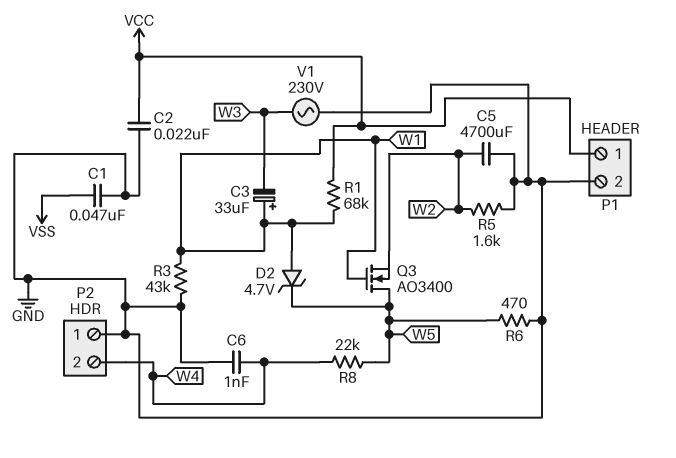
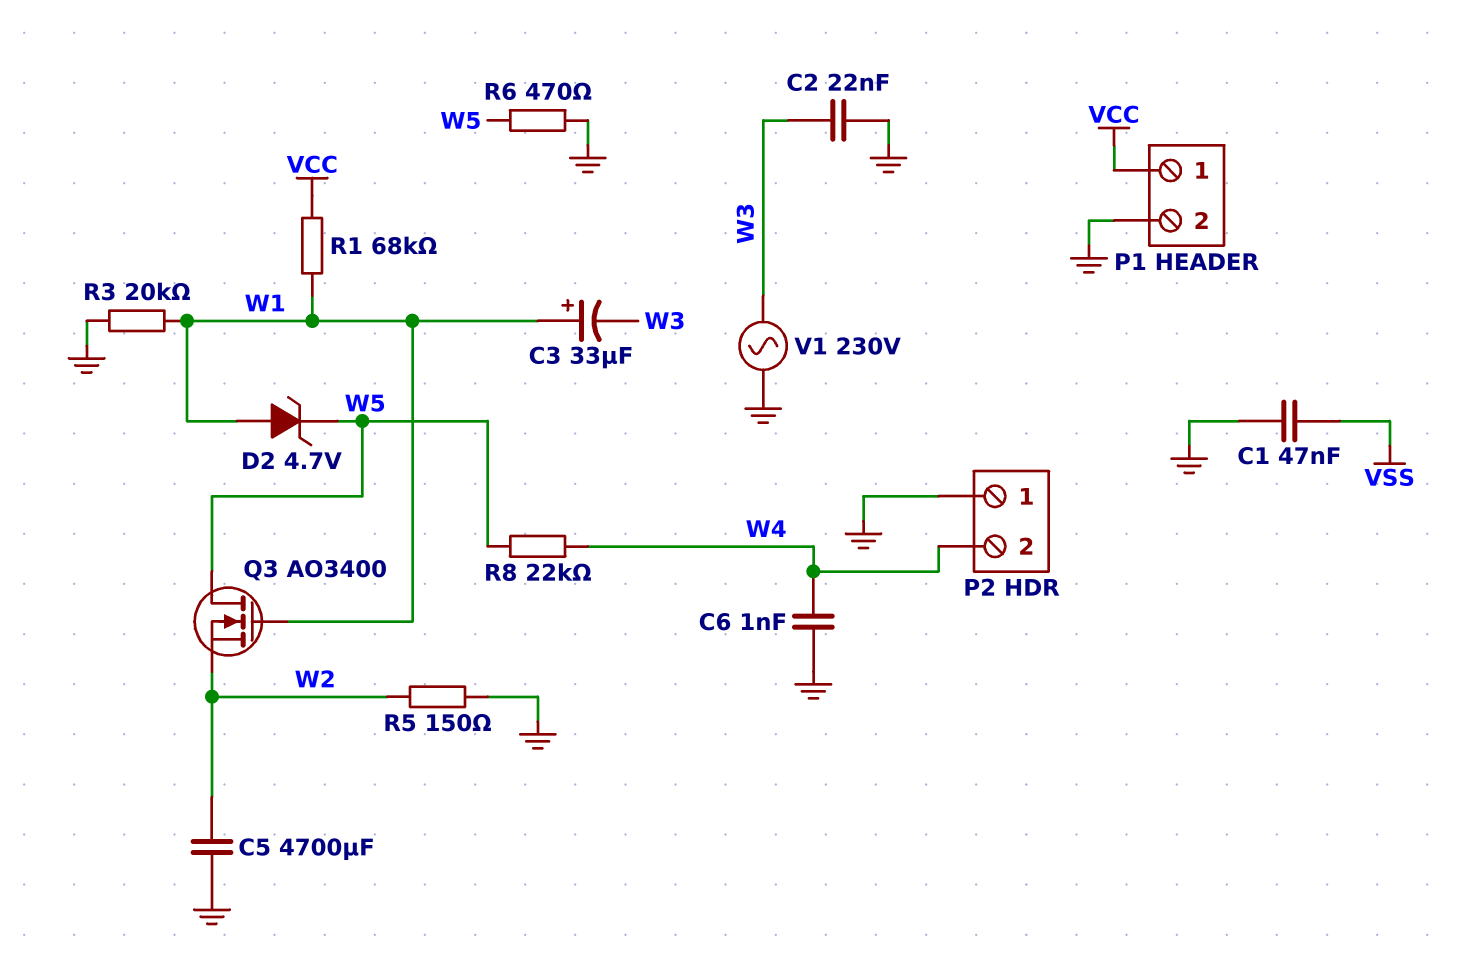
C2: 22nF (GND, VCC) -> 22nF (GND, W3)
R3: 43k (GND, W1) -> 20k (GND, W1)
R5: 1.6k (GND, W2) -> 150 (GND, W2)

